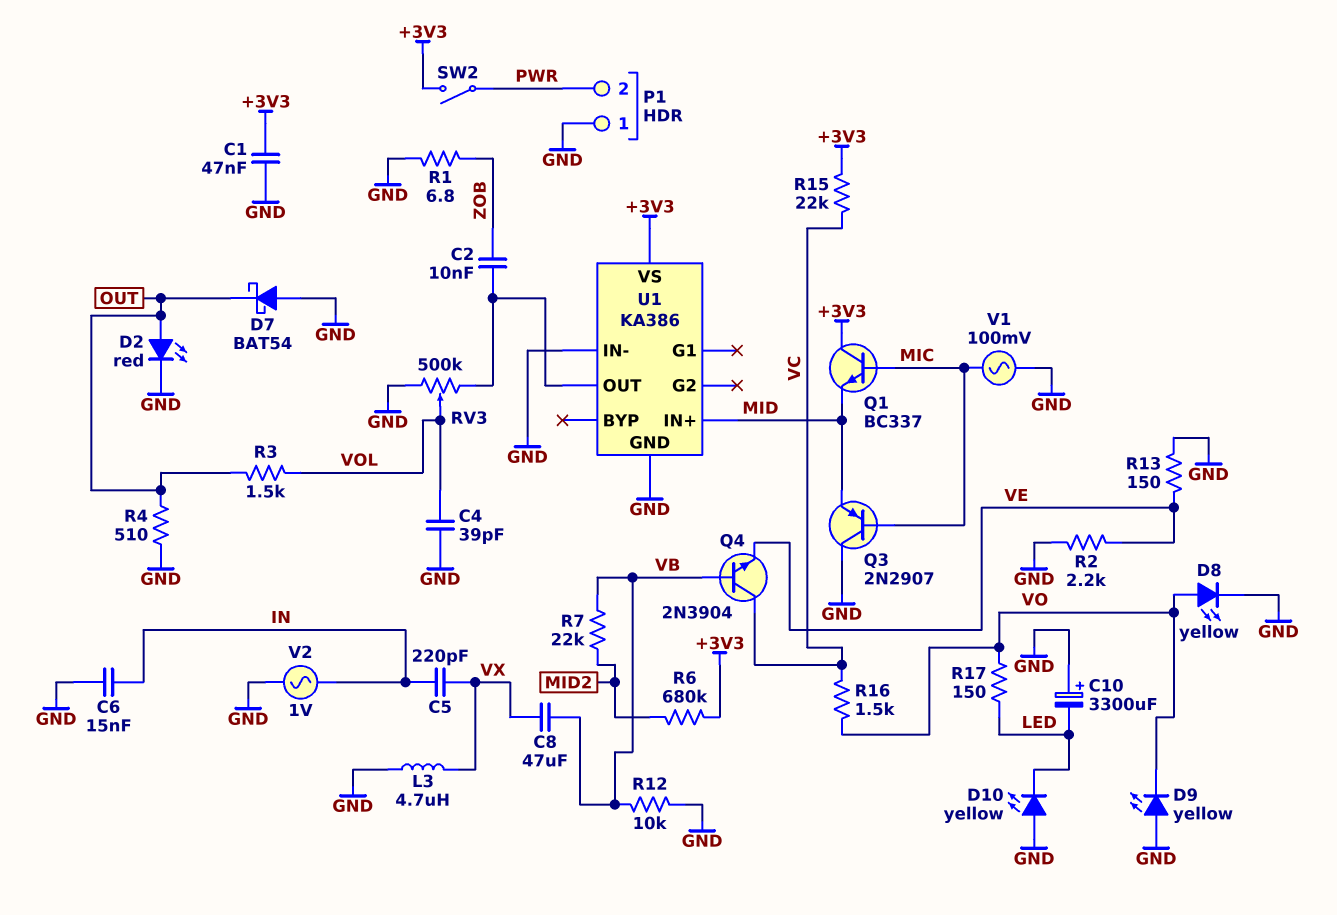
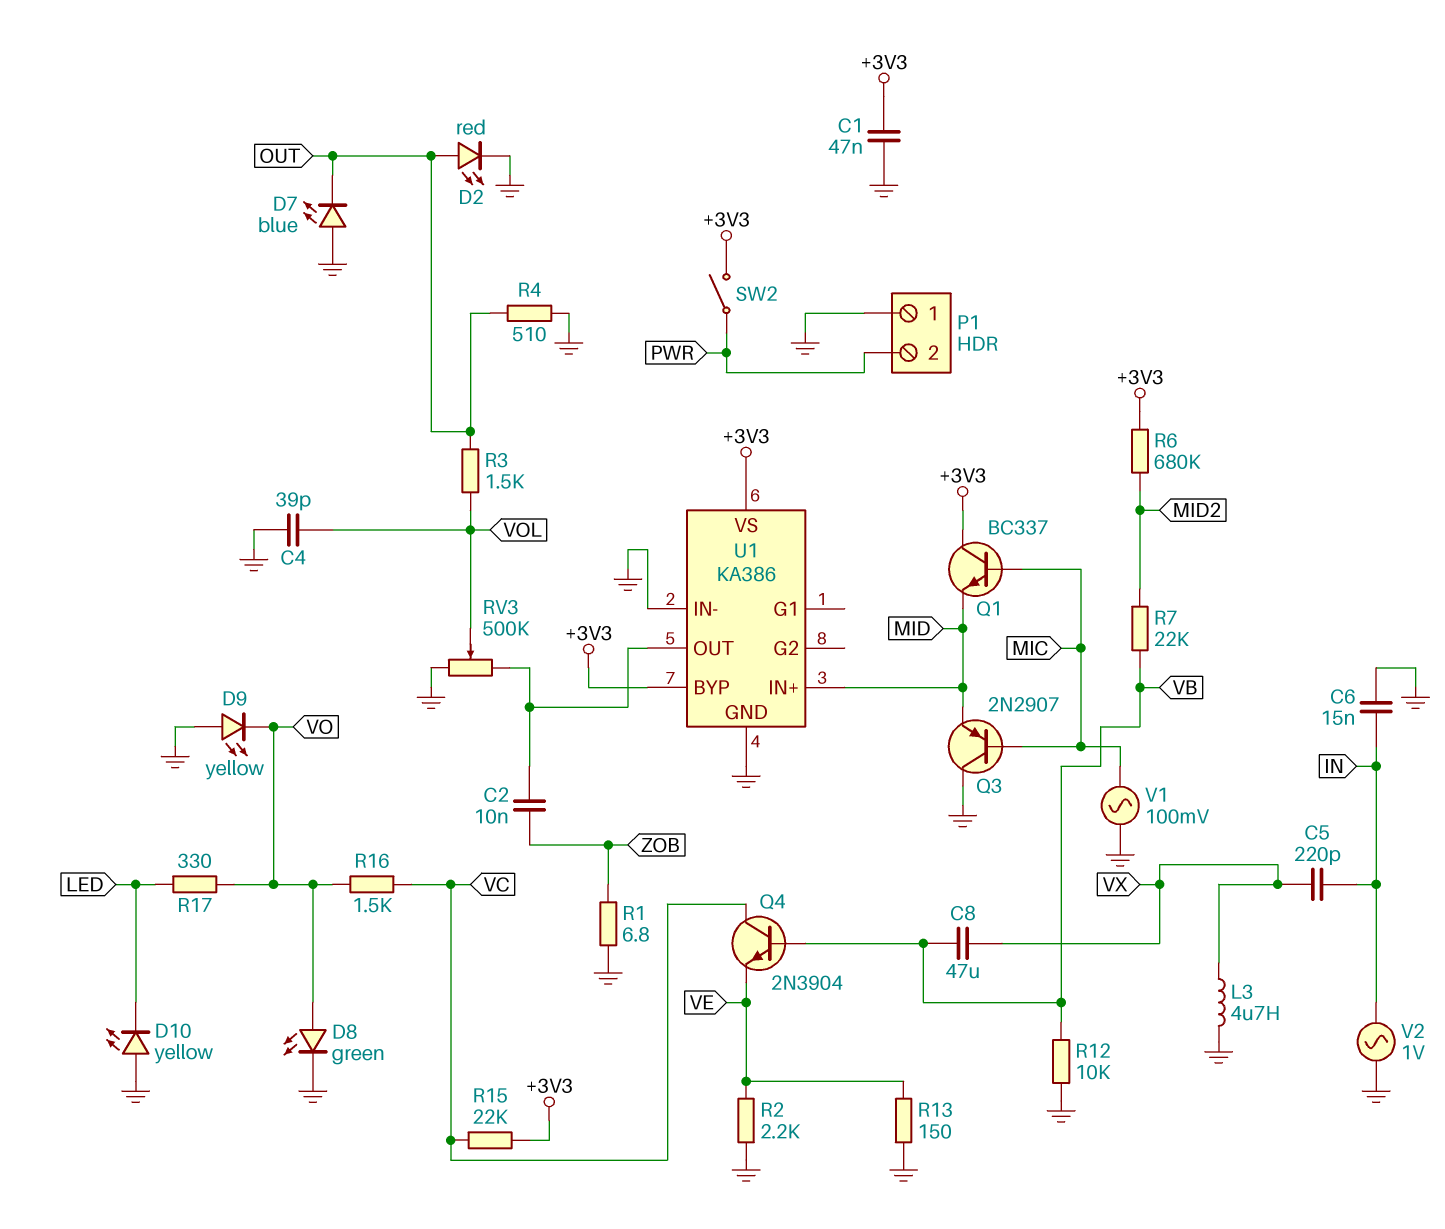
C10: 3300uF (plus GND, minus LED) -> none
D7: schottky BAT54 (A GND, K OUT) -> LED blue (A GND, K OUT)
D8: LED yellow (A VO, K GND) -> LED green (A VO, K GND)
R17: 150 (LED, VO) -> 330 (LED, VO)
U1 pin BYP: none -> +3V3

